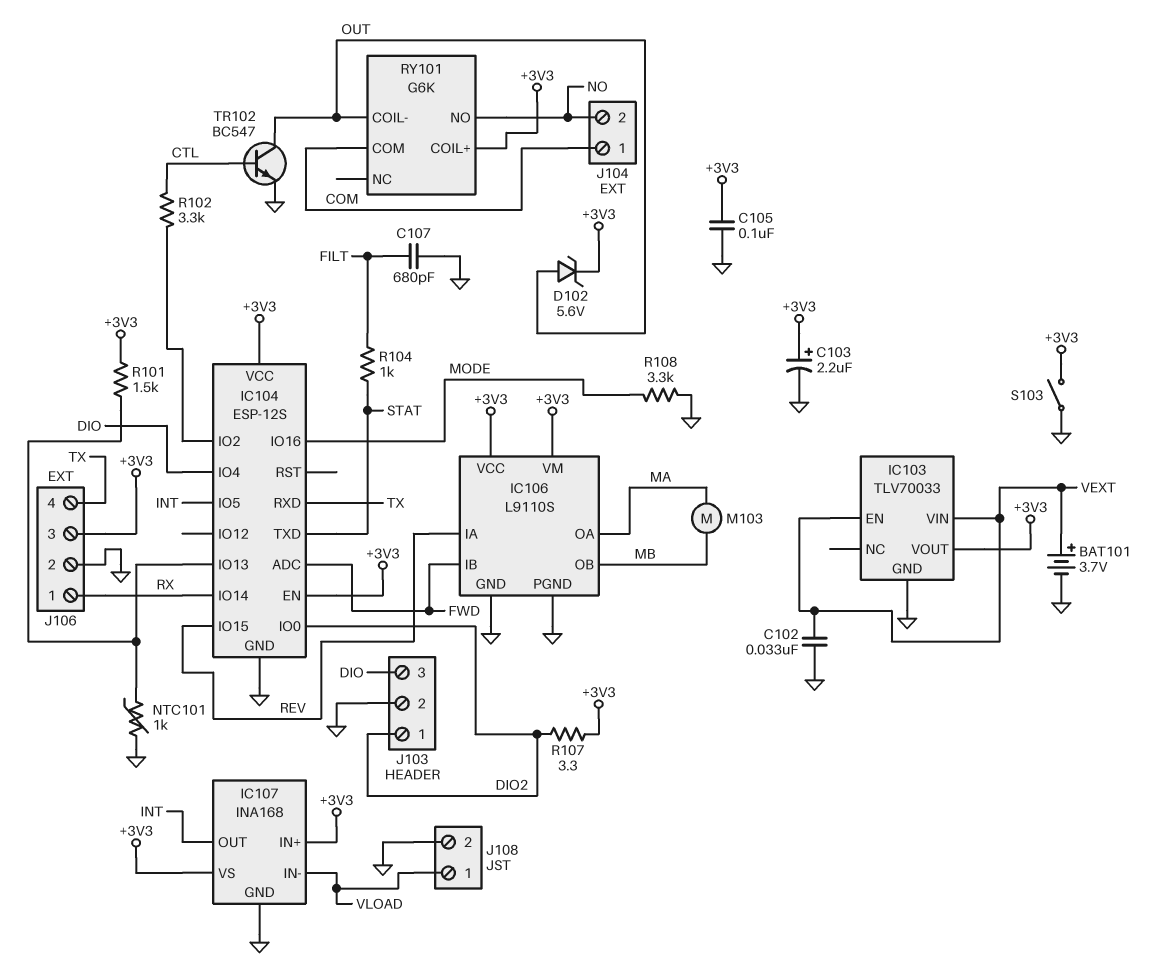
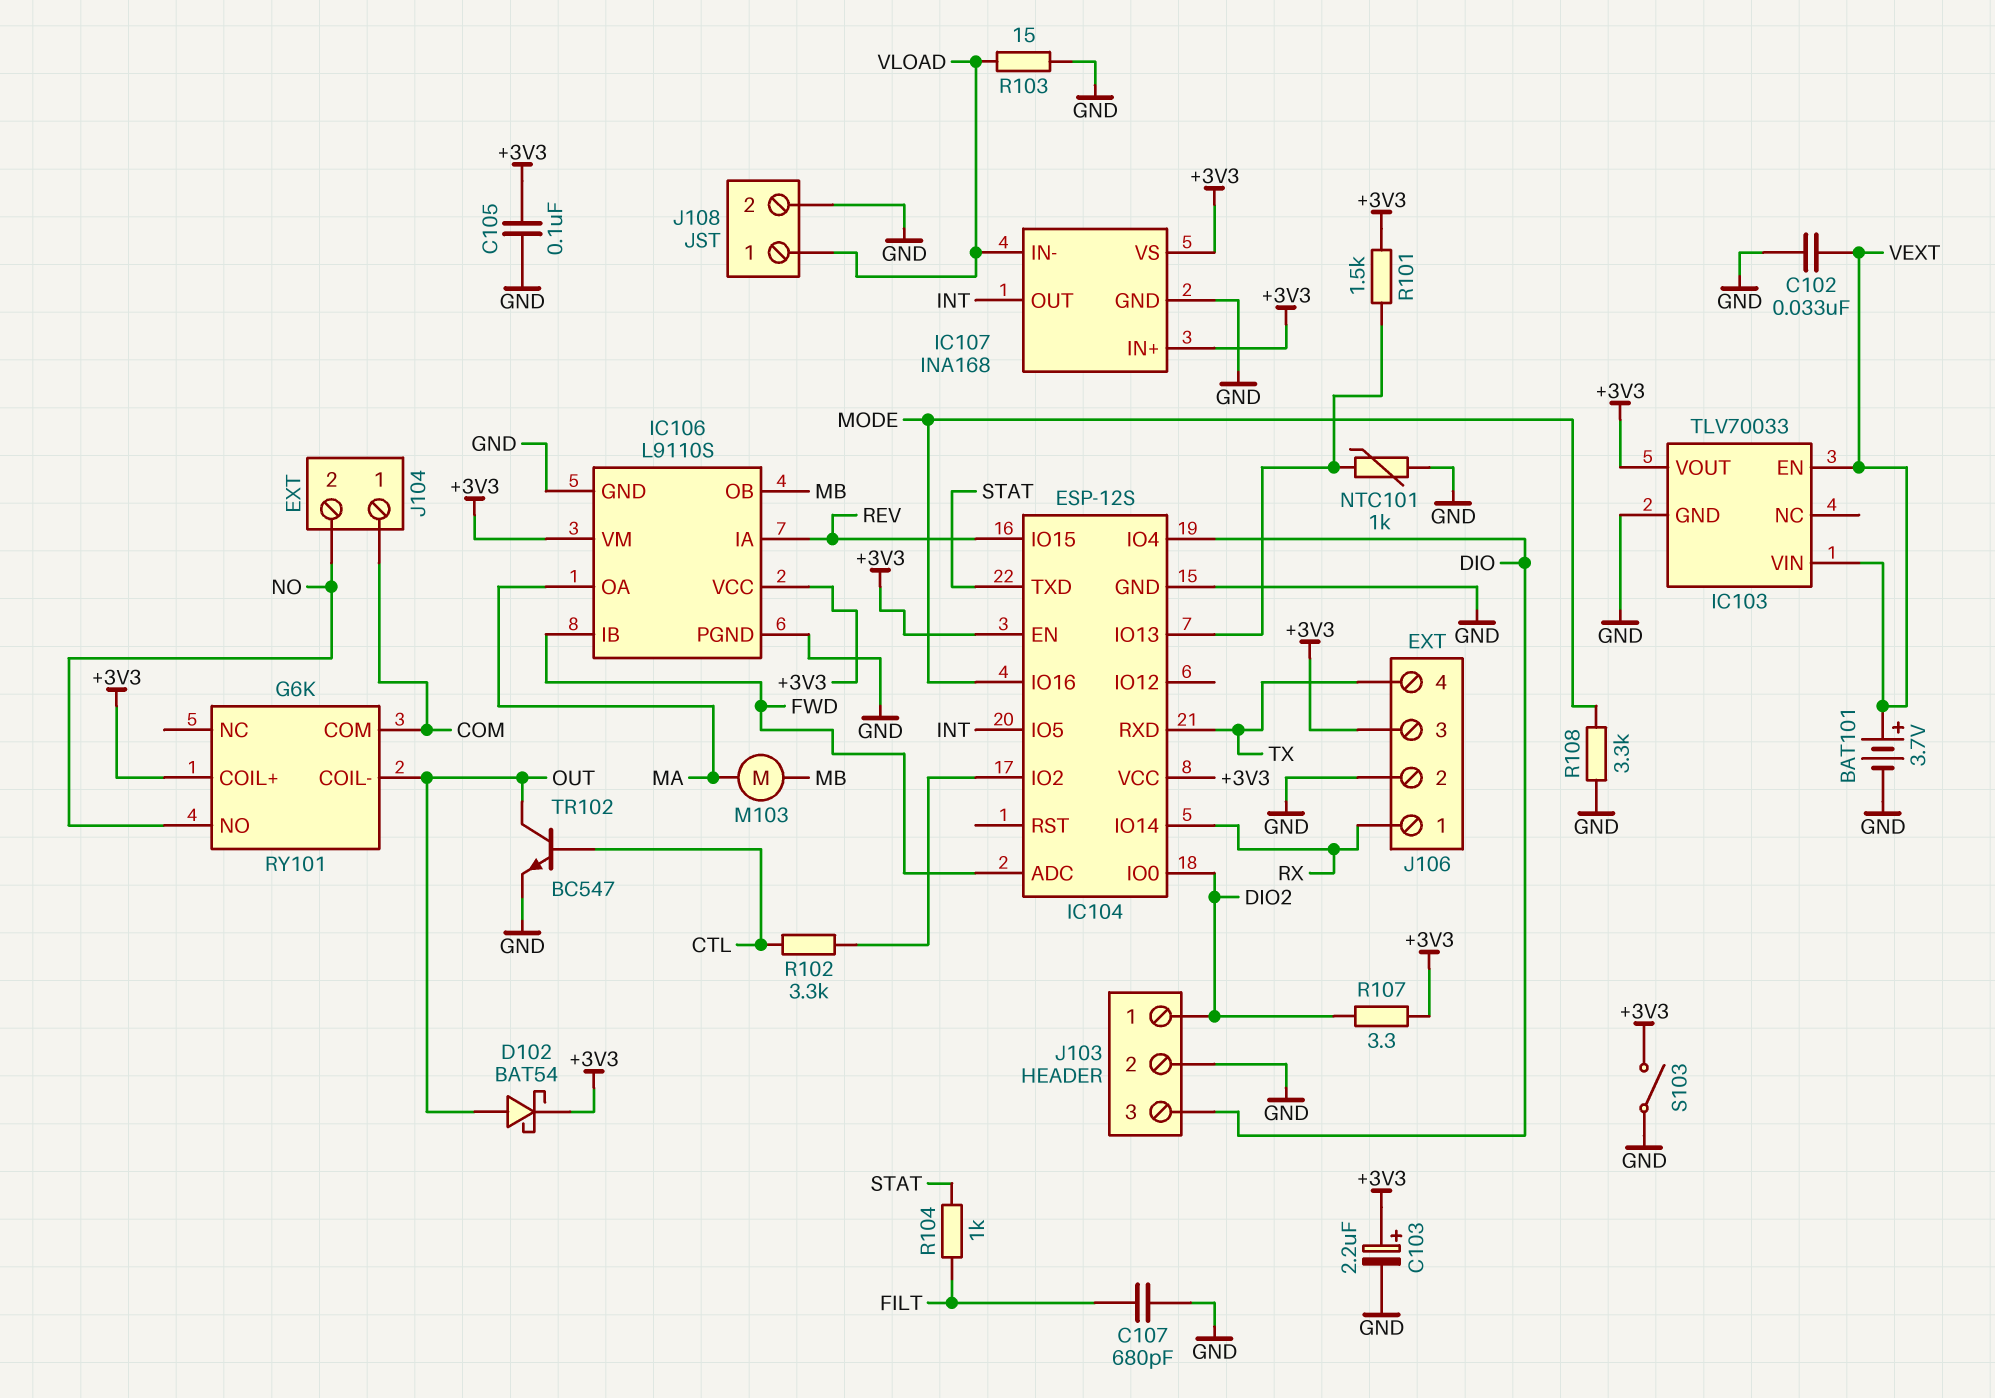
D102: zener 5.6V (A OUT, K +3V3) -> schottky BAT54 (A OUT, K +3V3)
R103: none -> 15 (GND, VLOAD)

